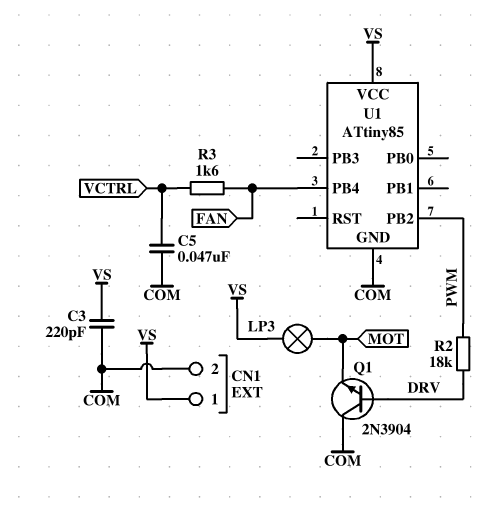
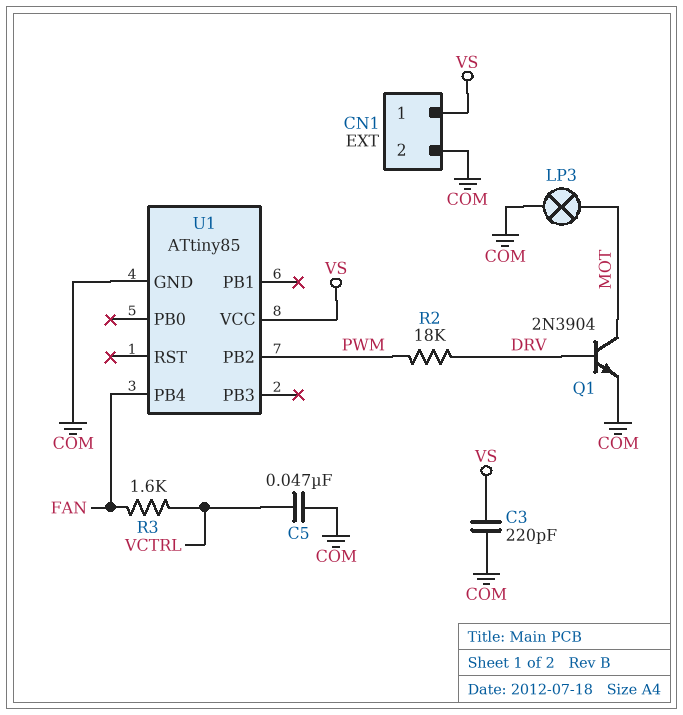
LP3: lamp (MOT, VS) -> lamp (COM, MOT)
Q1: NPN 2N3904 (B DRV, C COM, E MOT) -> NPN 2N3904 (B DRV, C MOT, E COM)

